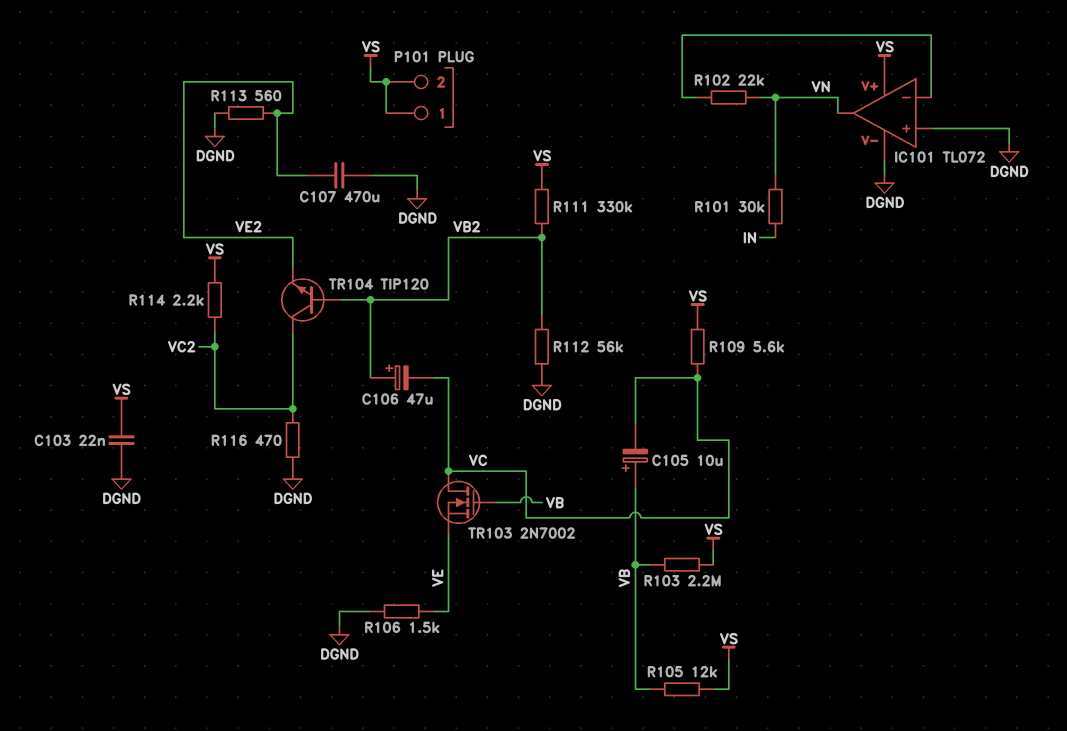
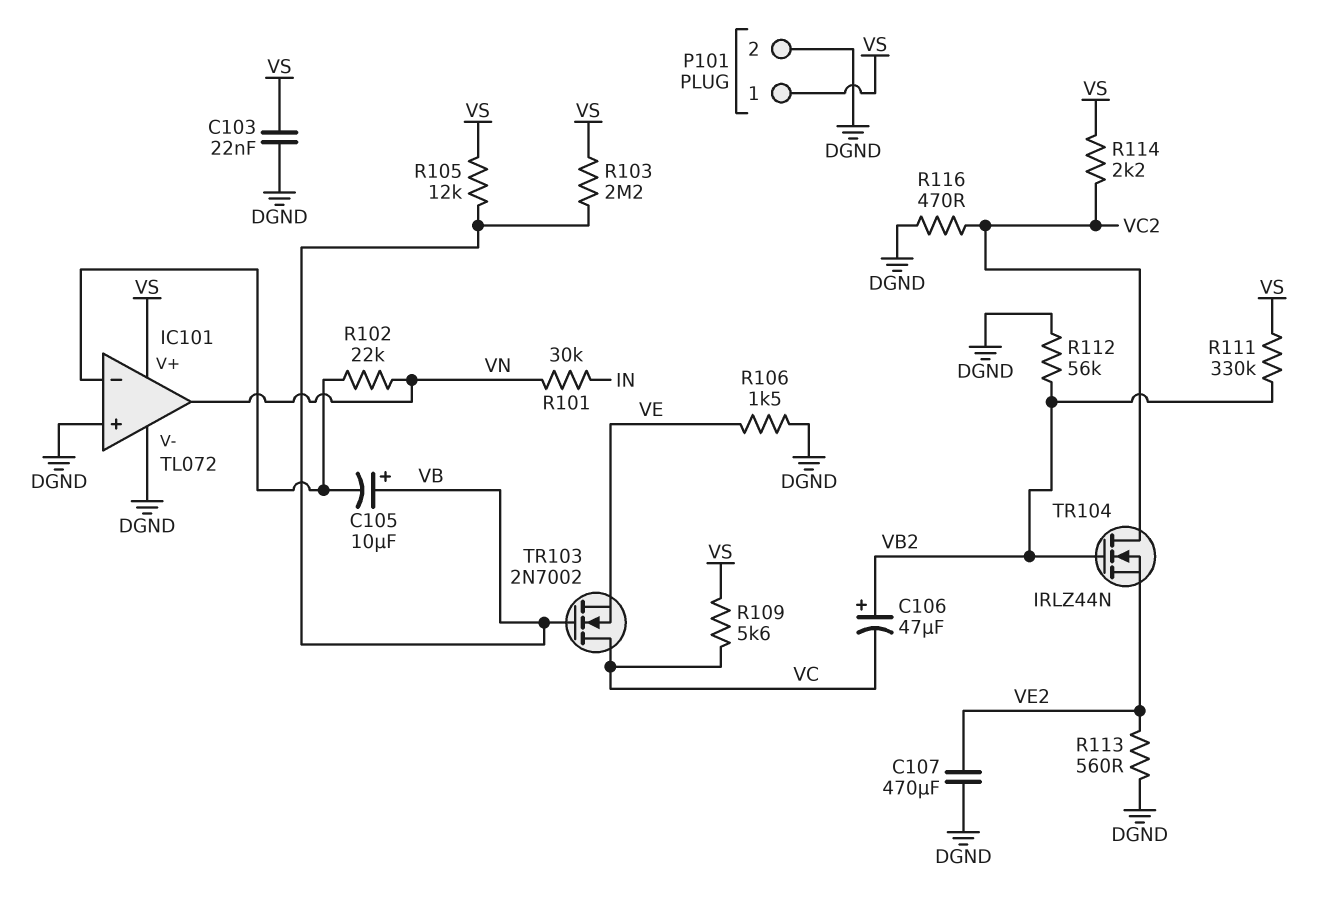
C105: 10uF (plus VB, minus VC) -> 10uF (plus VB, minus IC101/in-)
P101 pin 2: VS -> DGND
TR104: NPN TIP120 (B VB2, C VC2, E VE2) -> NMOS IRLZ44N (G VB2, D VC2, S VE2)

